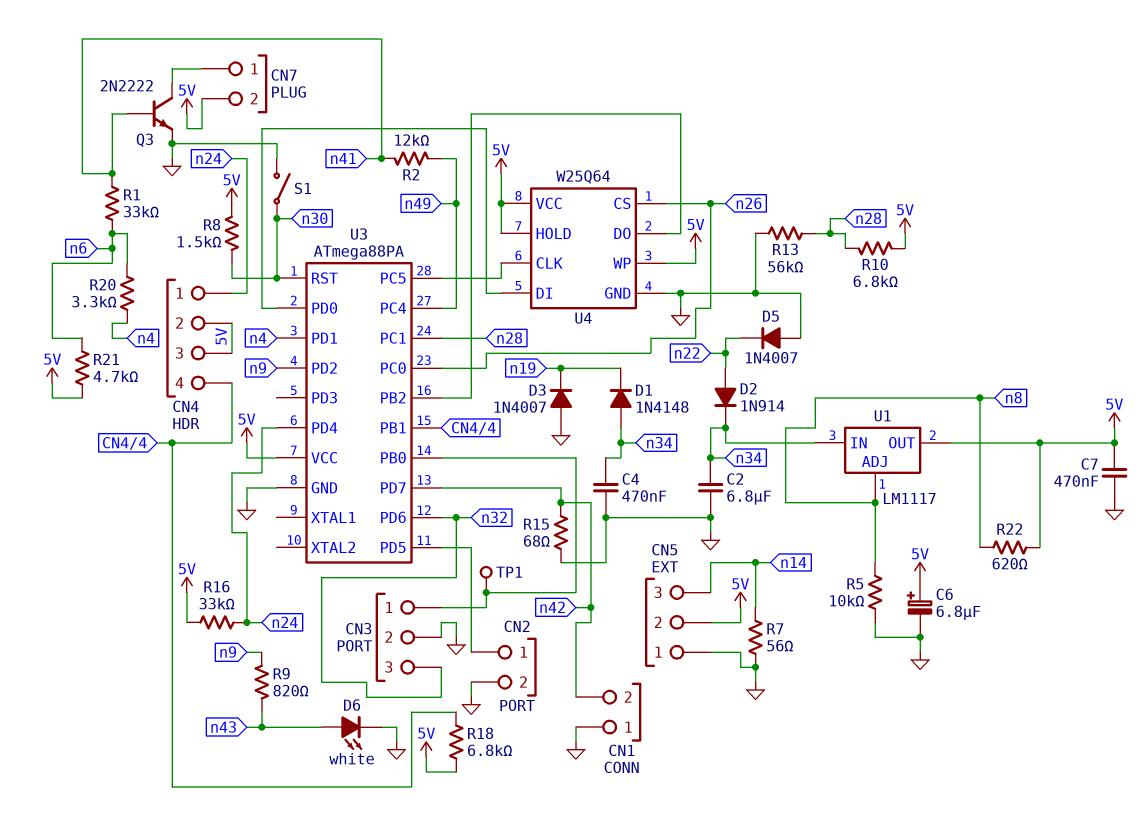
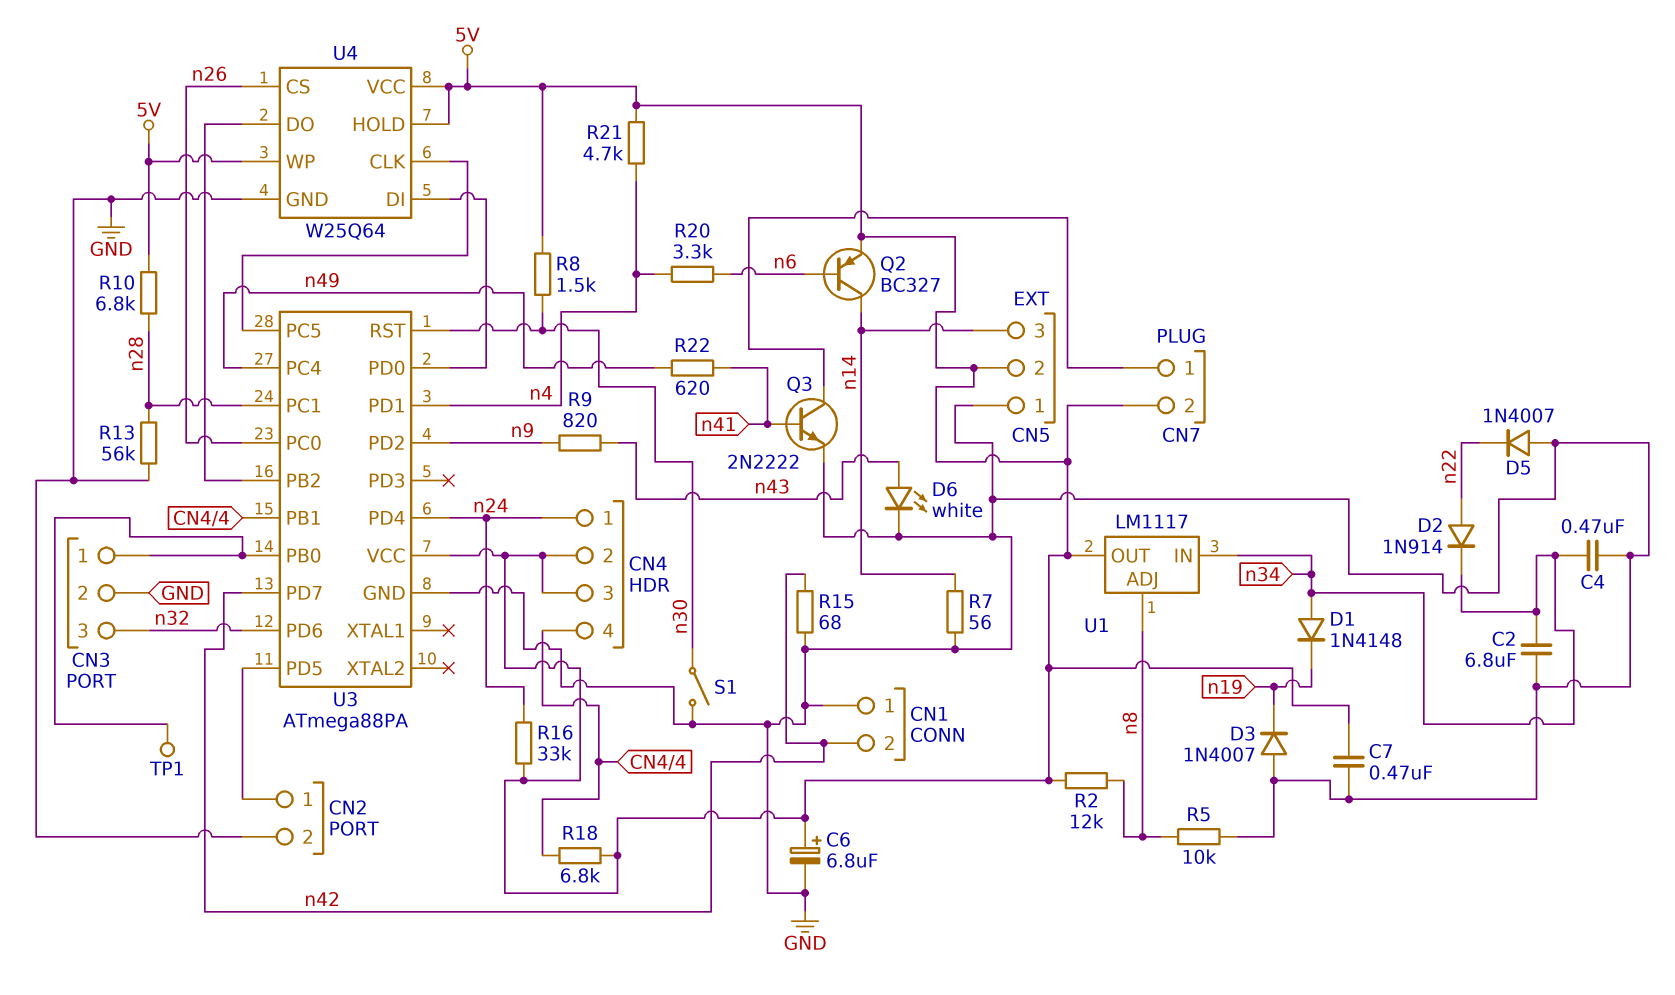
Q2: none -> PNP BC327 (B n6, C n14, E 5V)
R1: 33k (n6, n41) -> none
R2: 12k (n41, n49) -> 12k (5V, n8)
R21: 4.7k (5V, n6) -> 4.7k (5V, n4)
R22: 620 (5V, n8) -> 620 (n41, n49)

